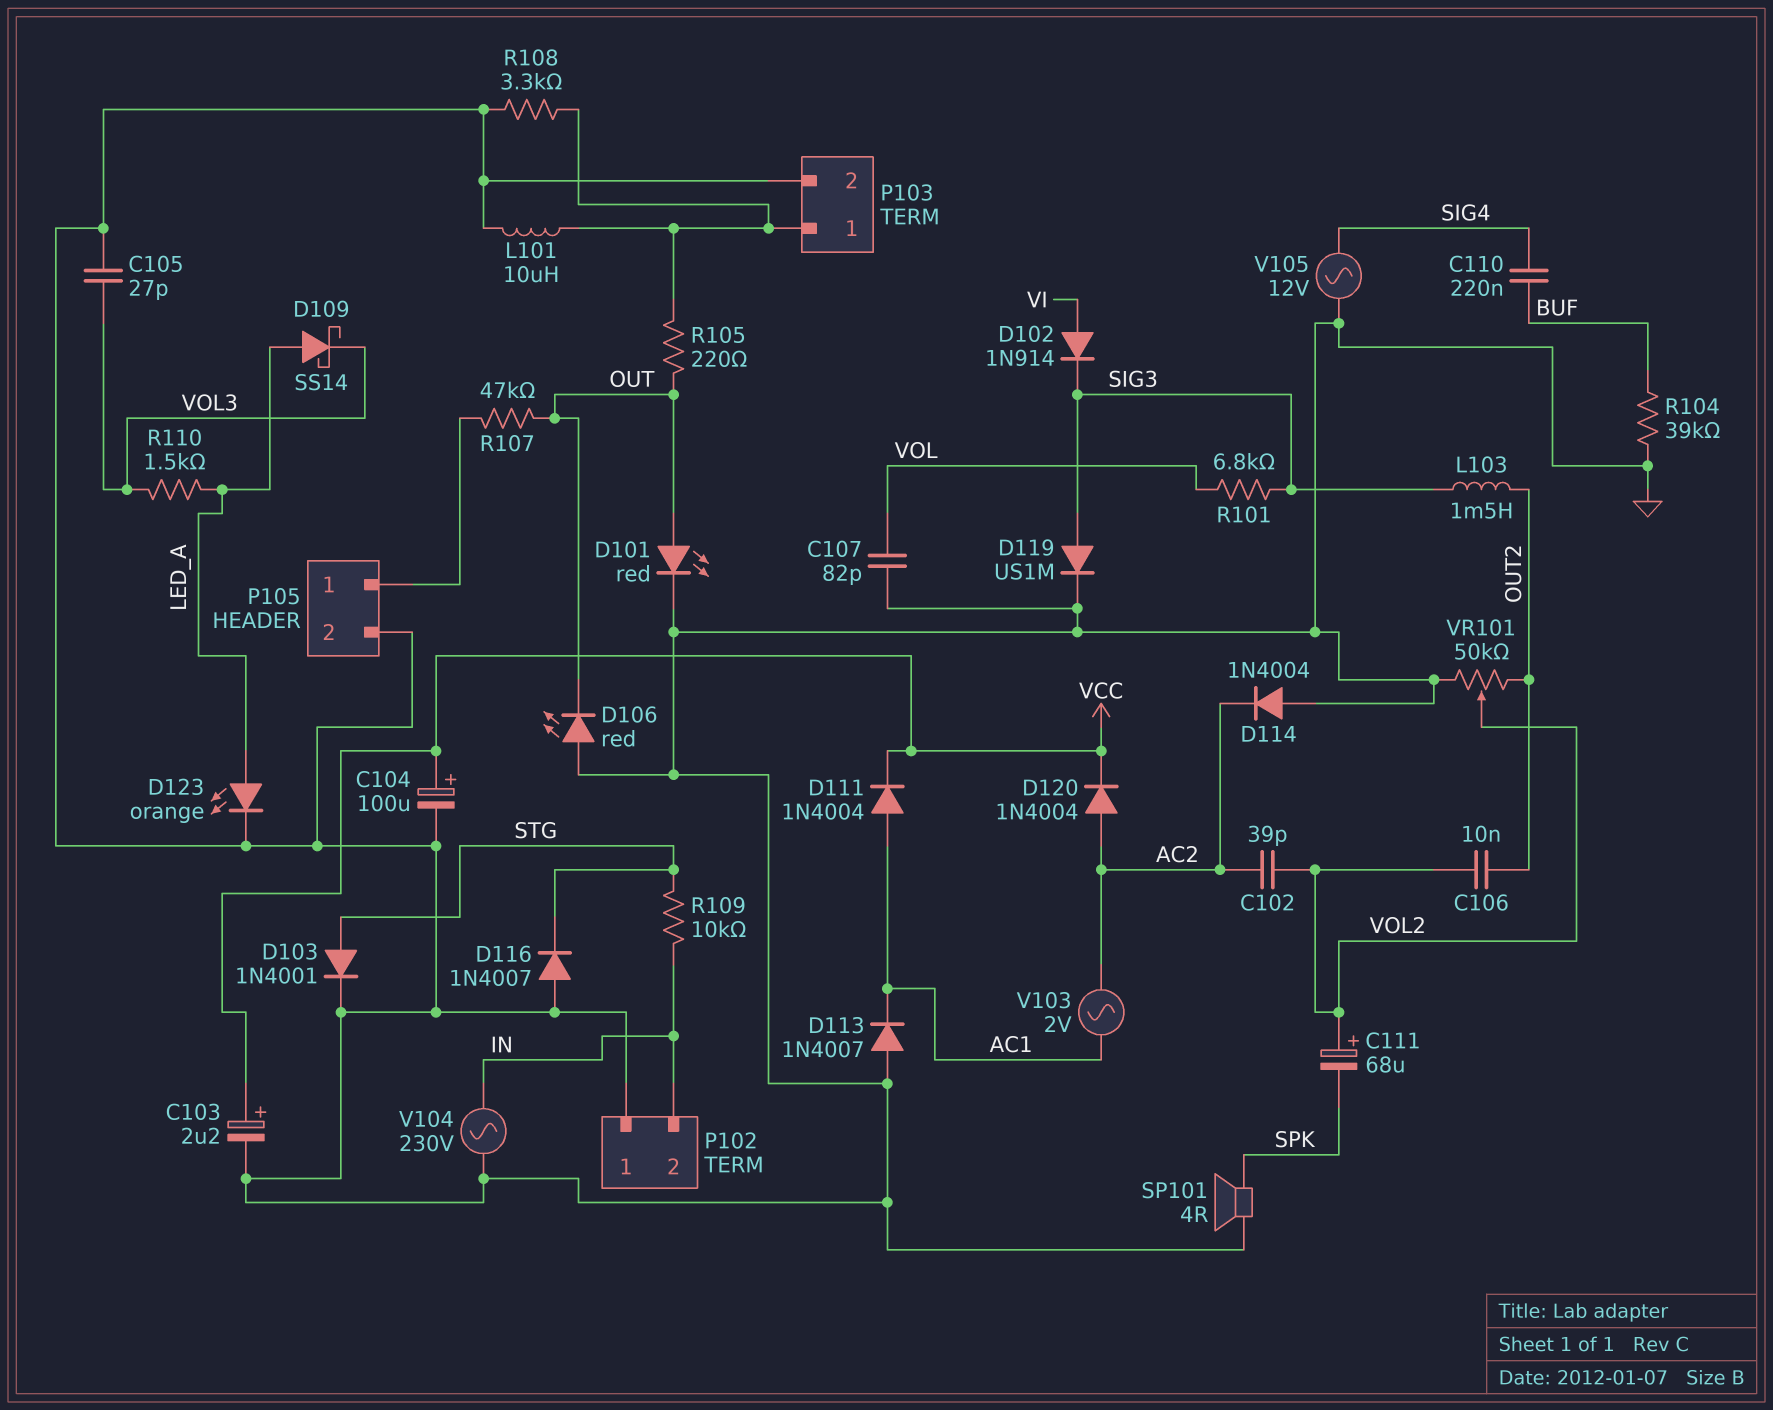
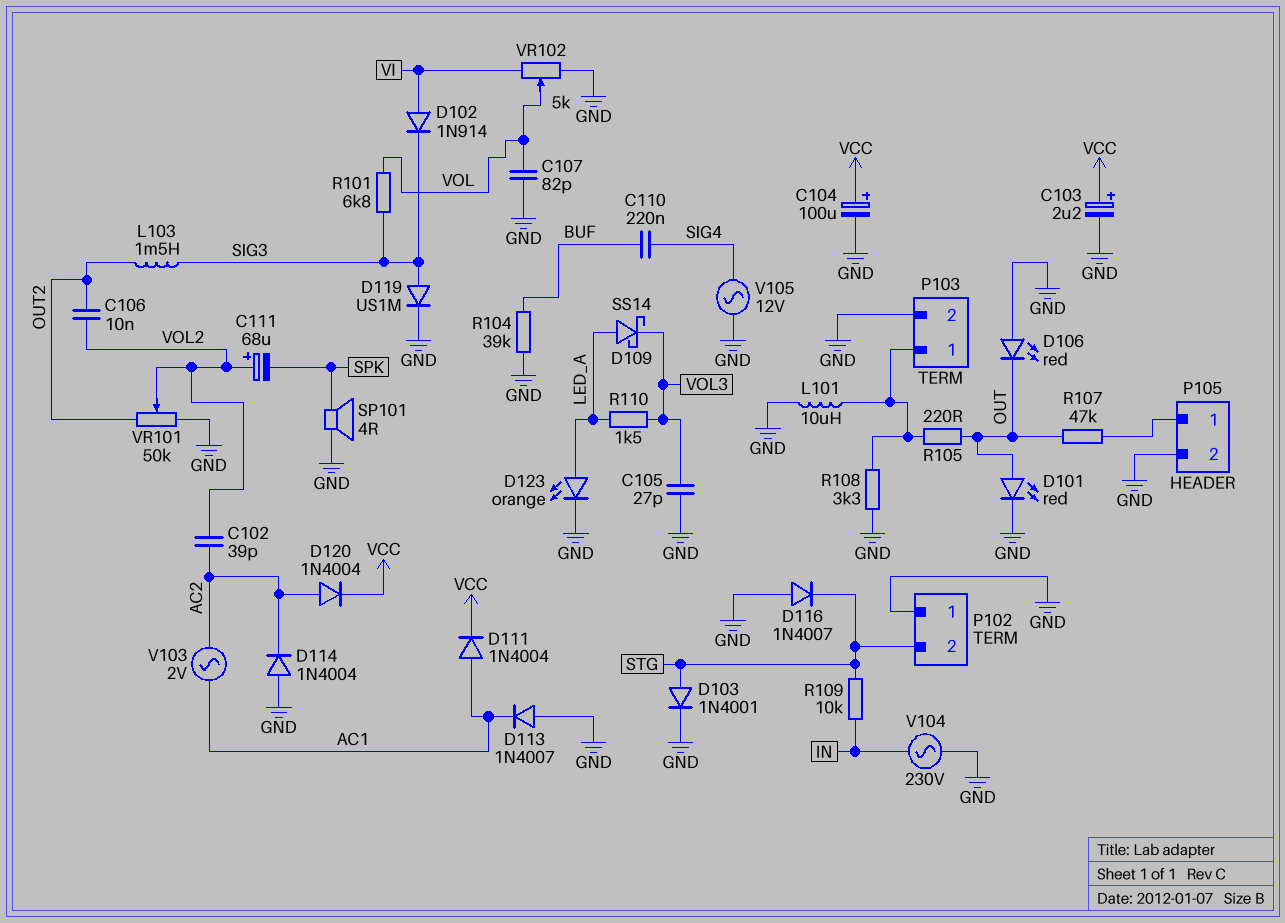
P102 pin 2: IN -> STG
VR102: none -> 5k (GND, VI, wiper VOL)

